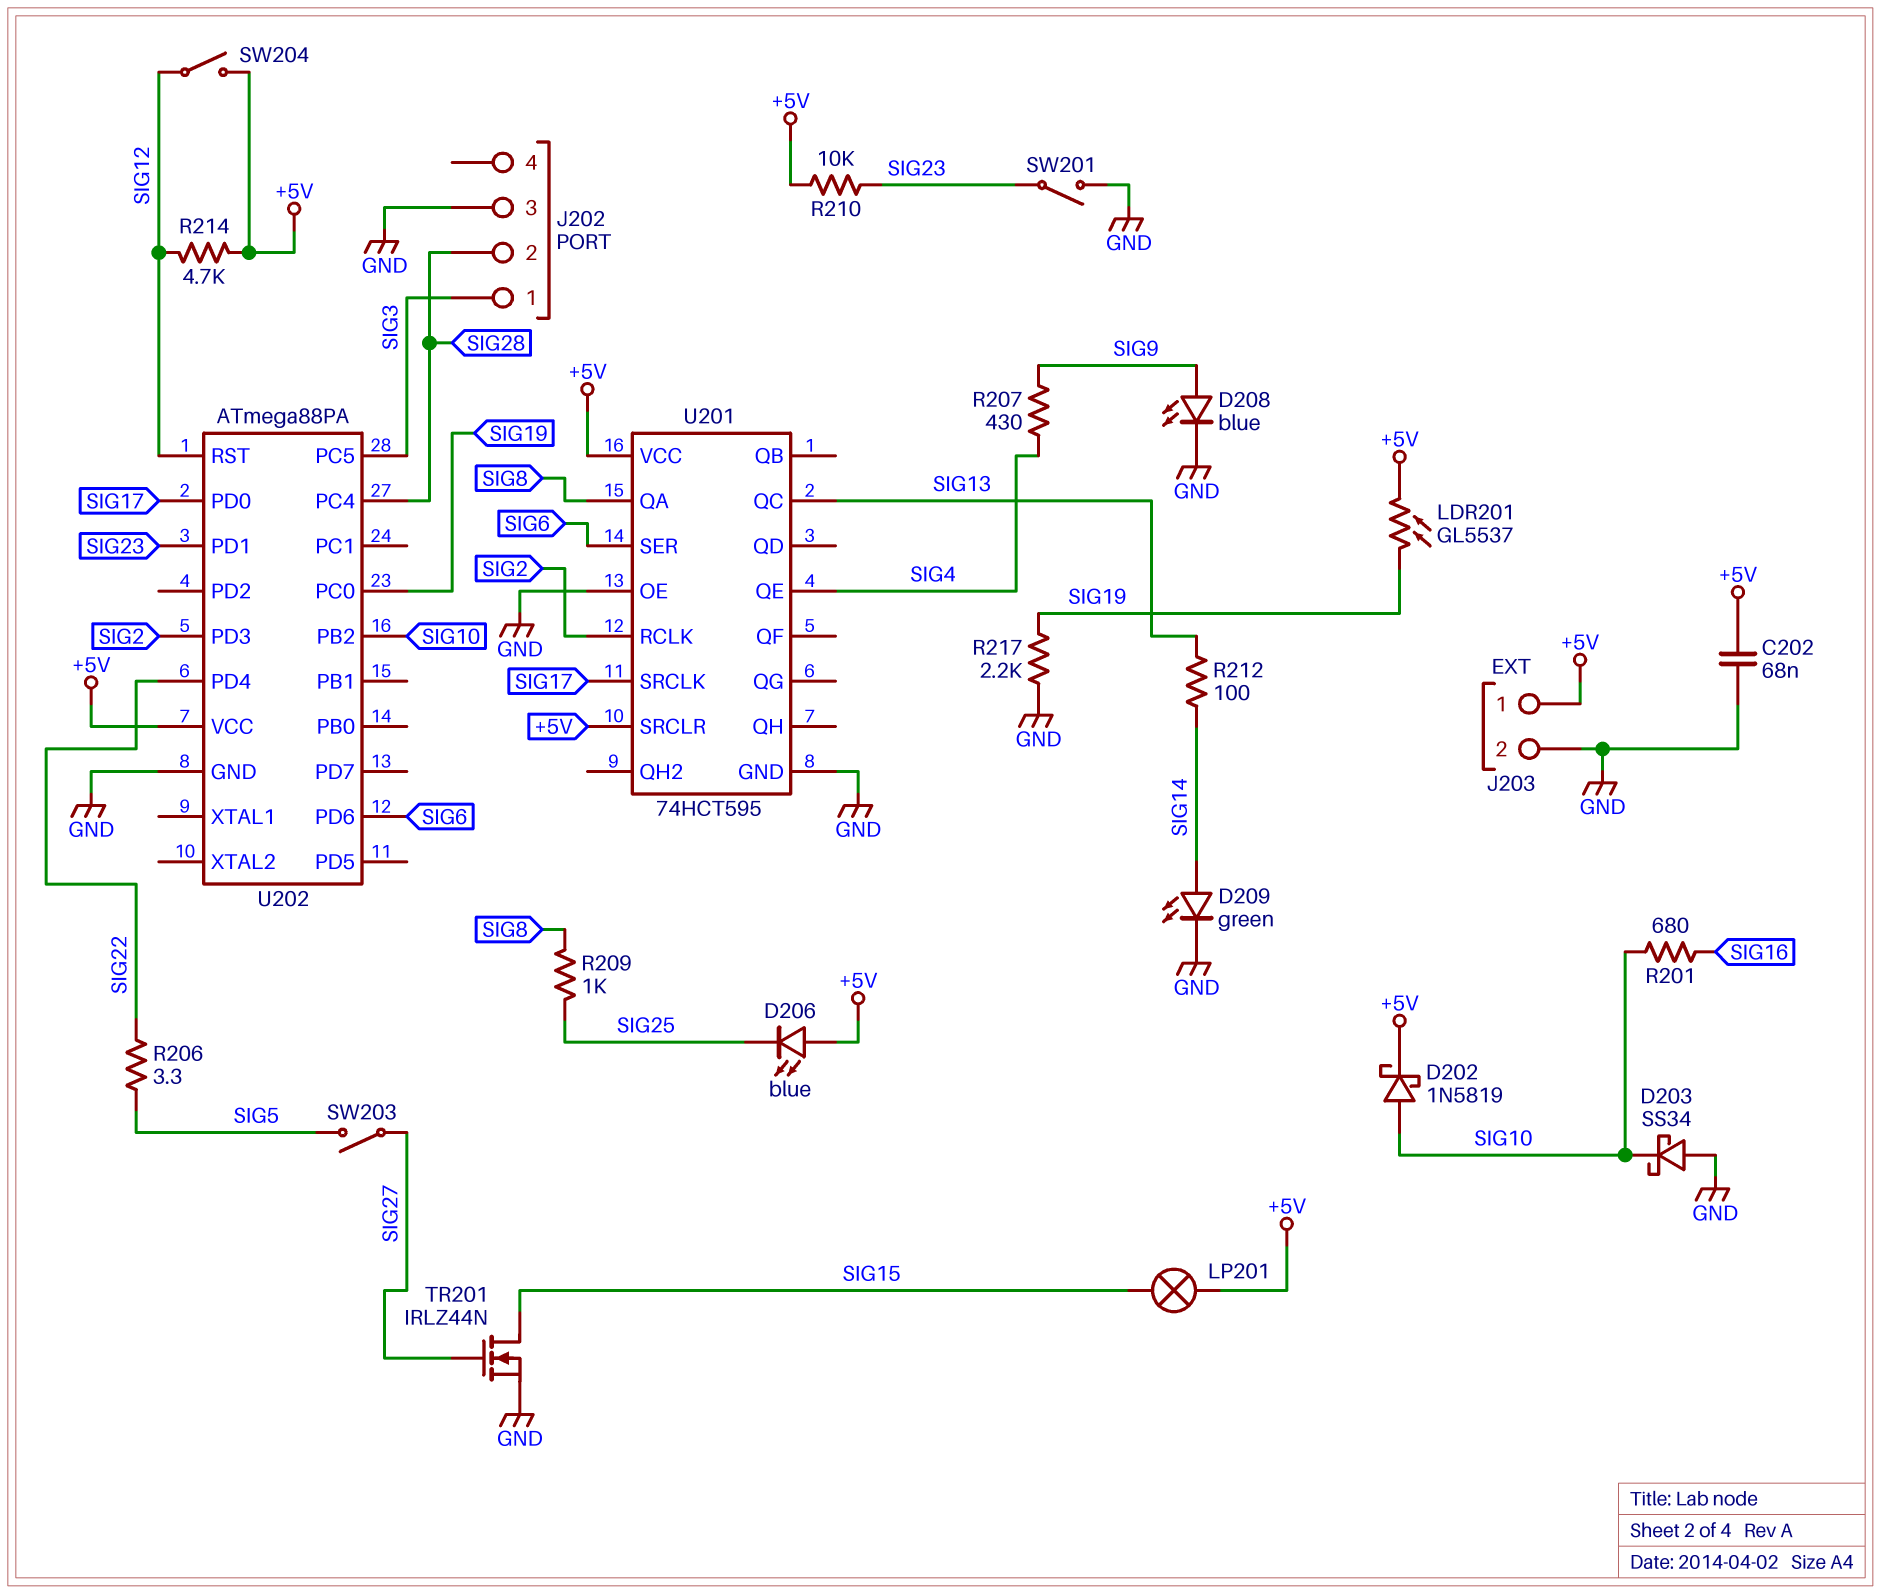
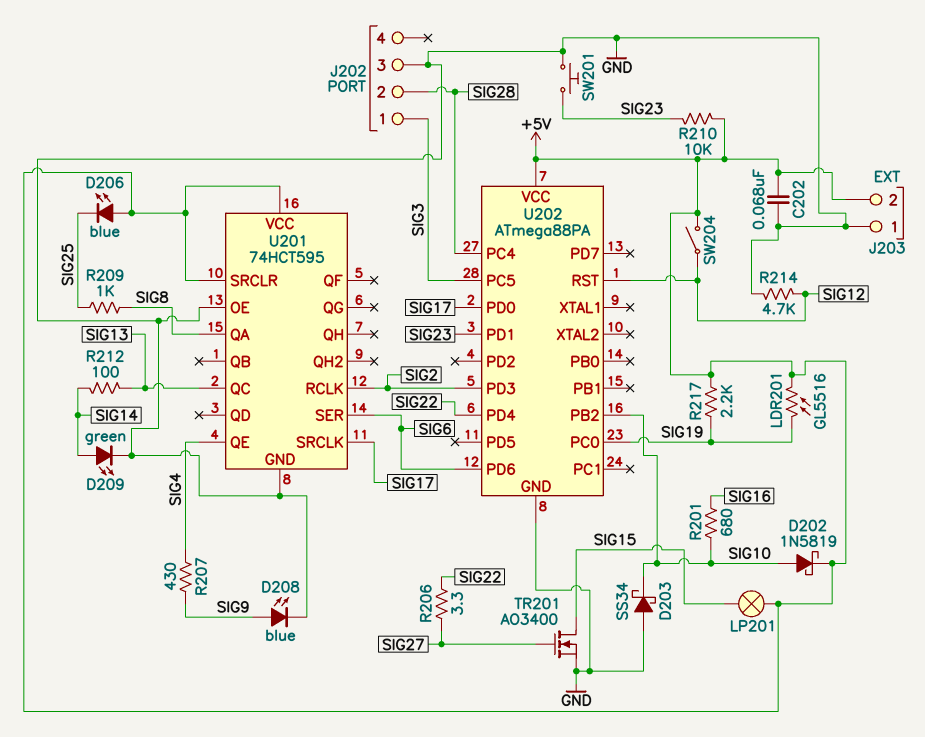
J203 pin 1: +5V -> GND
J203 pin 2: GND -> +5V
LDR201: GL5537 (+5V, SIG19) -> GL5516 (+5V, SIG19)
R206: 3.3 (SIG5, SIG22) -> 3.3 (SIG22, SIG27)
R214: 4.7k (+5V, SIG12) -> 4.7k (GND, SIG12)
R217: 2.2k (GND, SIG19) -> 2.2k (+5V, SIG19)
SW201: switch (GND, SIG23) -> button (GND, SIG23)
SW203: switch (SIG5, SIG27) -> none
TR201: NMOS IRLZ44N (G SIG27, D SIG15, S GND) -> NMOS AO3400 (G SIG27, D SIG15, S GND)

